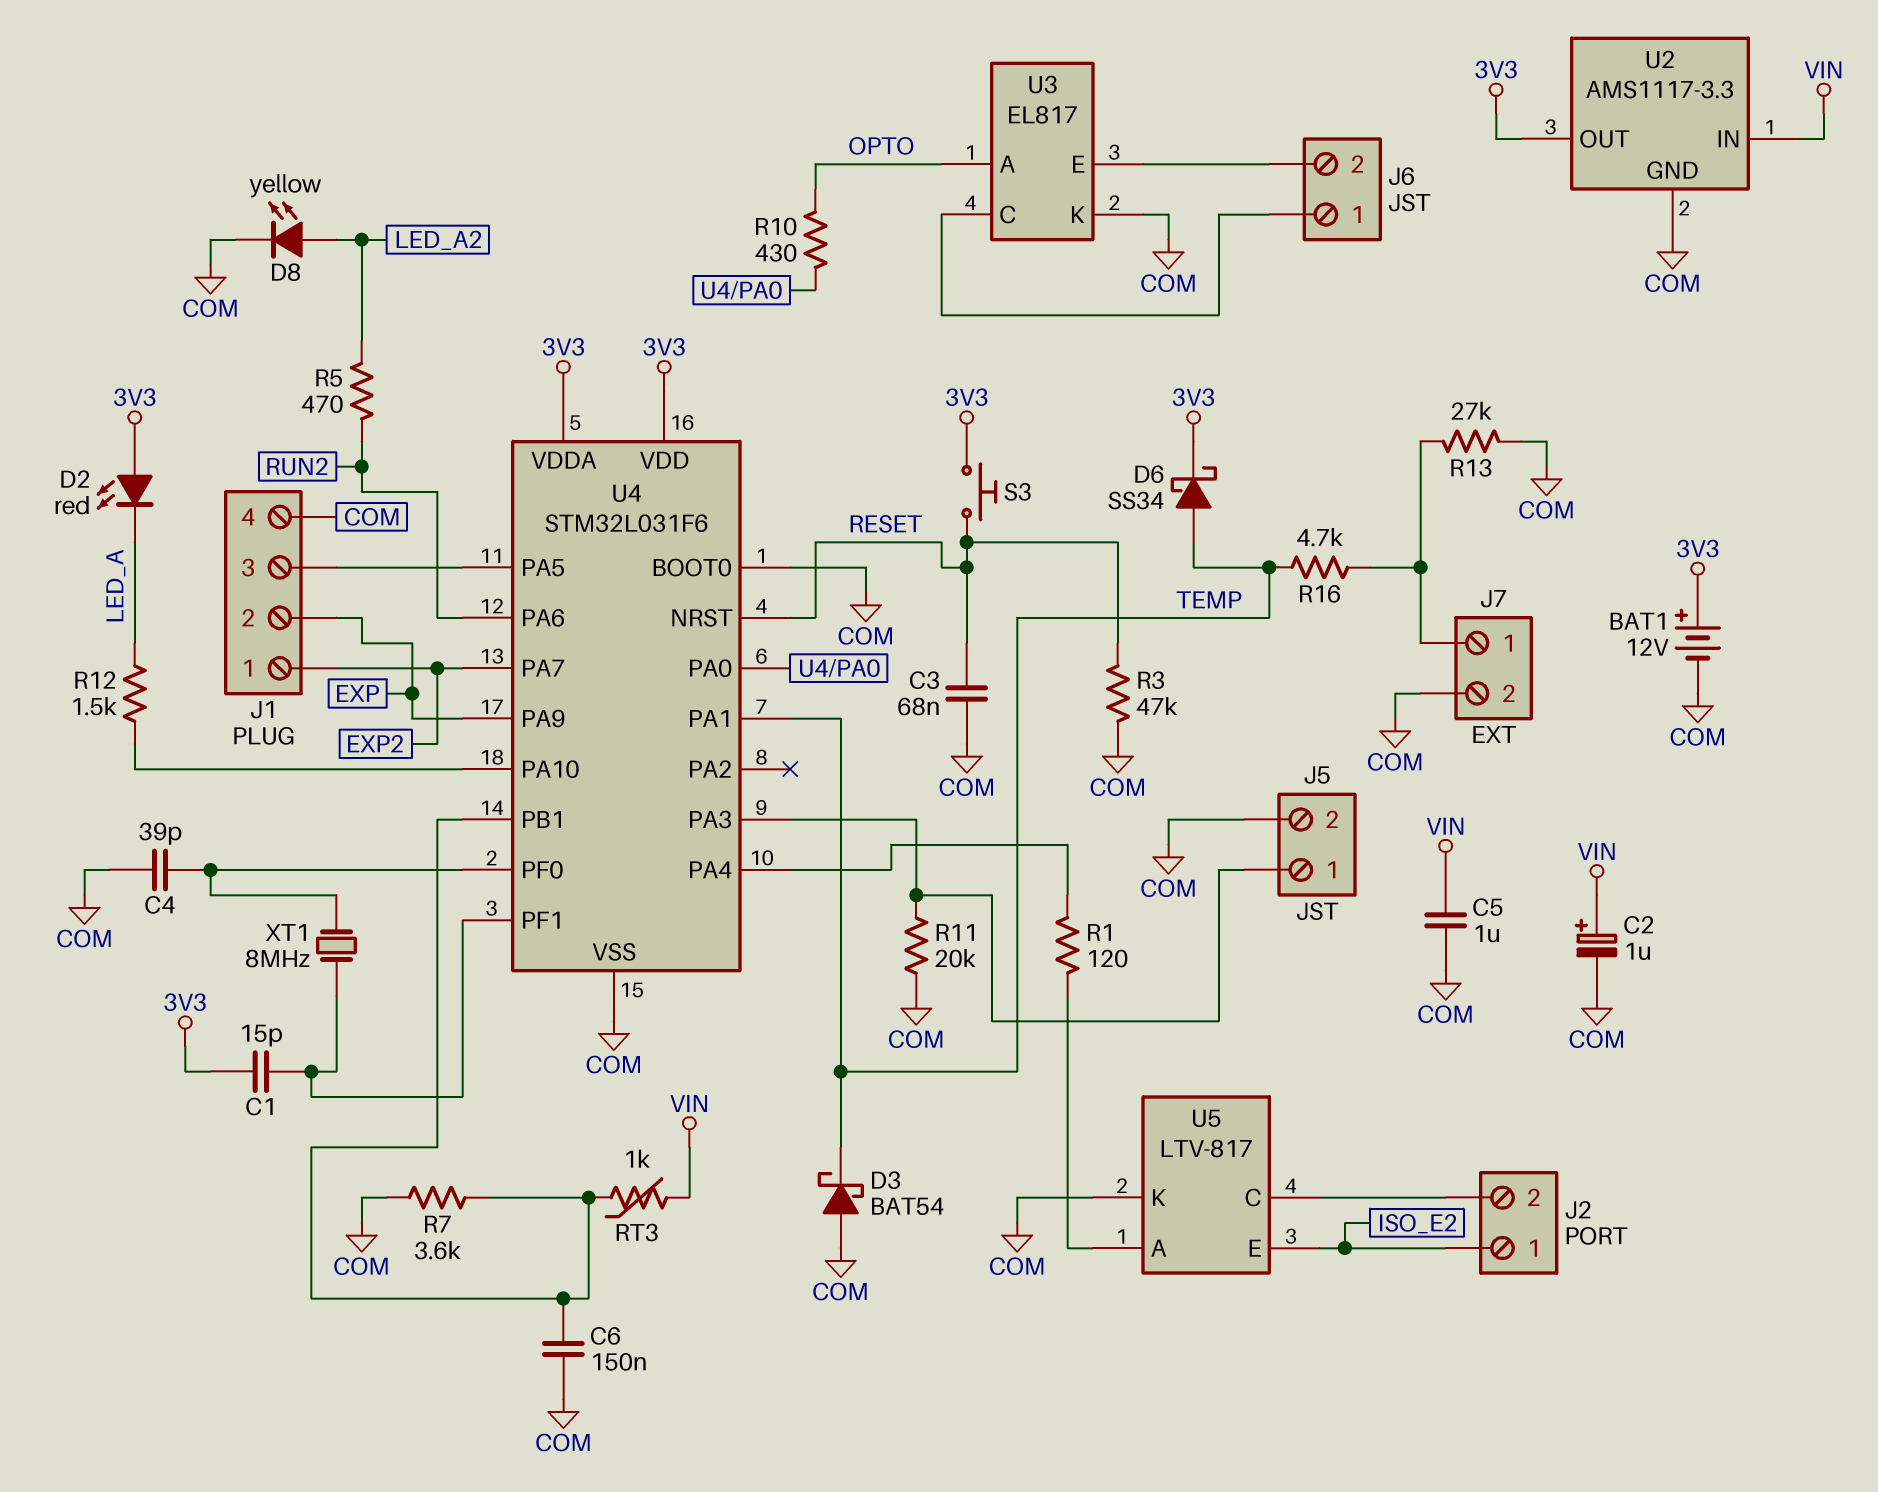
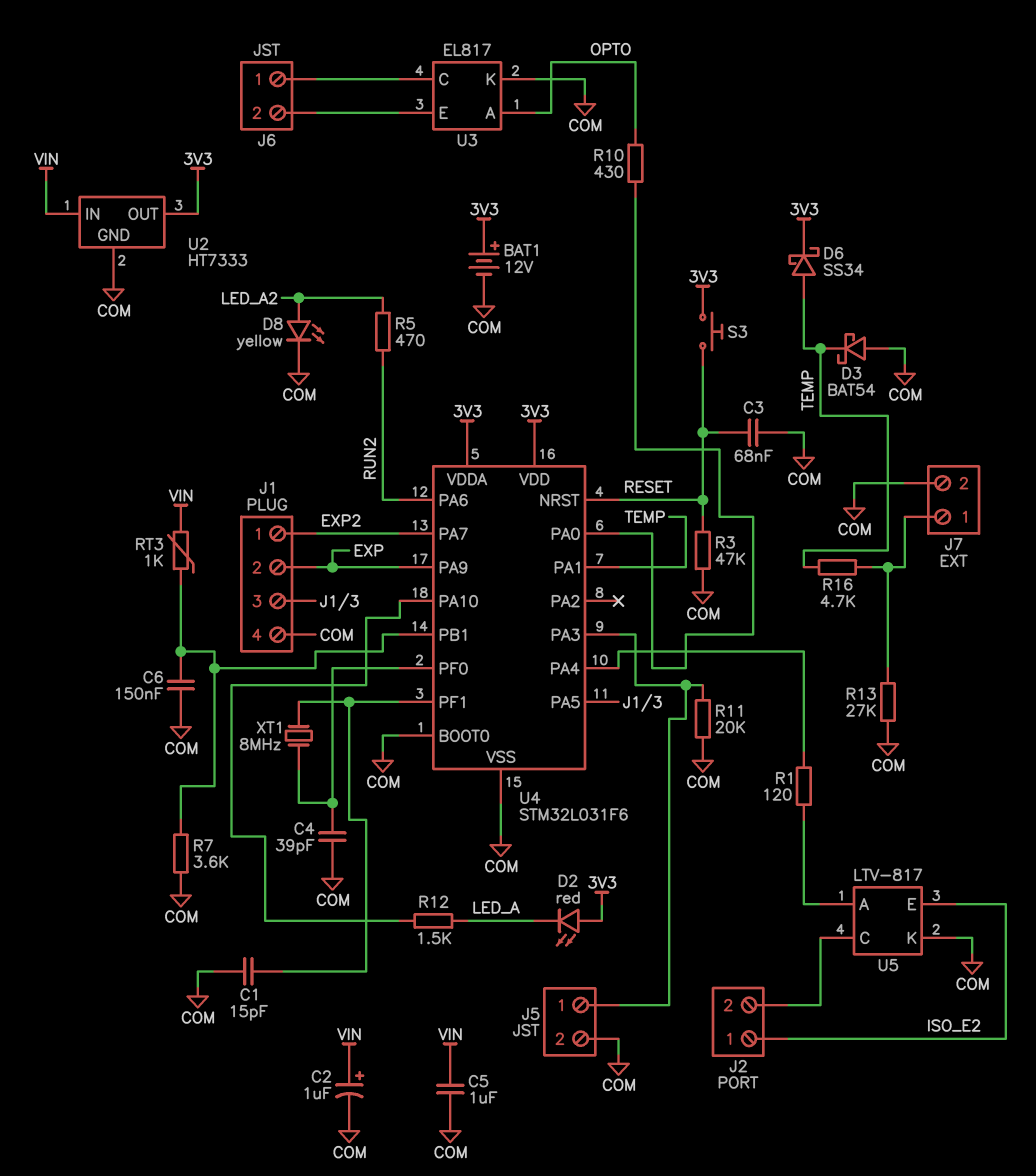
C1: 15pF (3V3, U4/PF1) -> 15pF (COM, U4/PF1)
U2: AMS1117-3.3 -> HT7333

